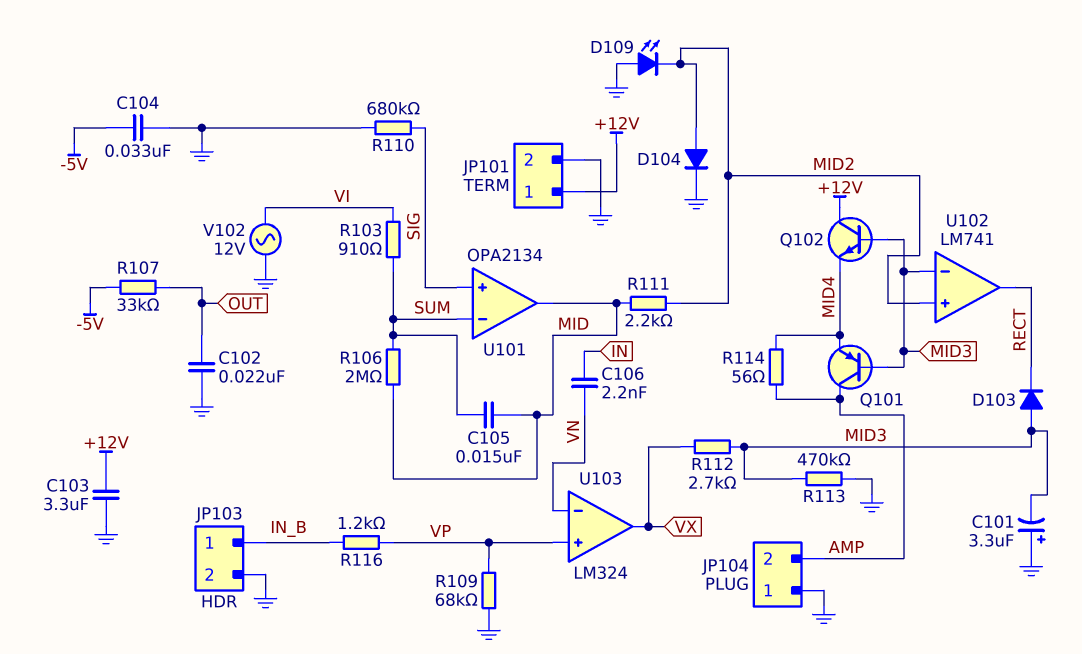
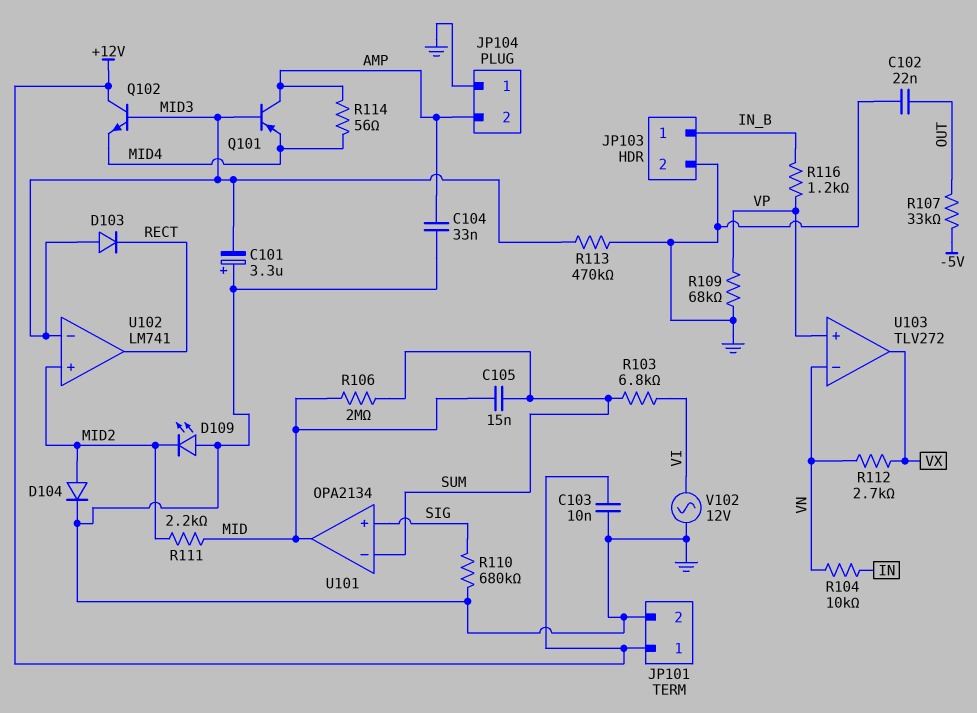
C103: 3.3uF (+12V, GND) -> 10nF (+12V, GND)
C104: 33nF (-5V, GND) -> 33nF (AMP, GND)
C106: 2.2nF (IN, VN) -> none
R103: 910 (SUM, VI) -> 6.8k (SUM, VI)
R104: none -> 10k (IN, VN)
R112: 2.7k (MID3, VX) -> 2.7k (VN, VX)
U103: LM324 -> TLV272

